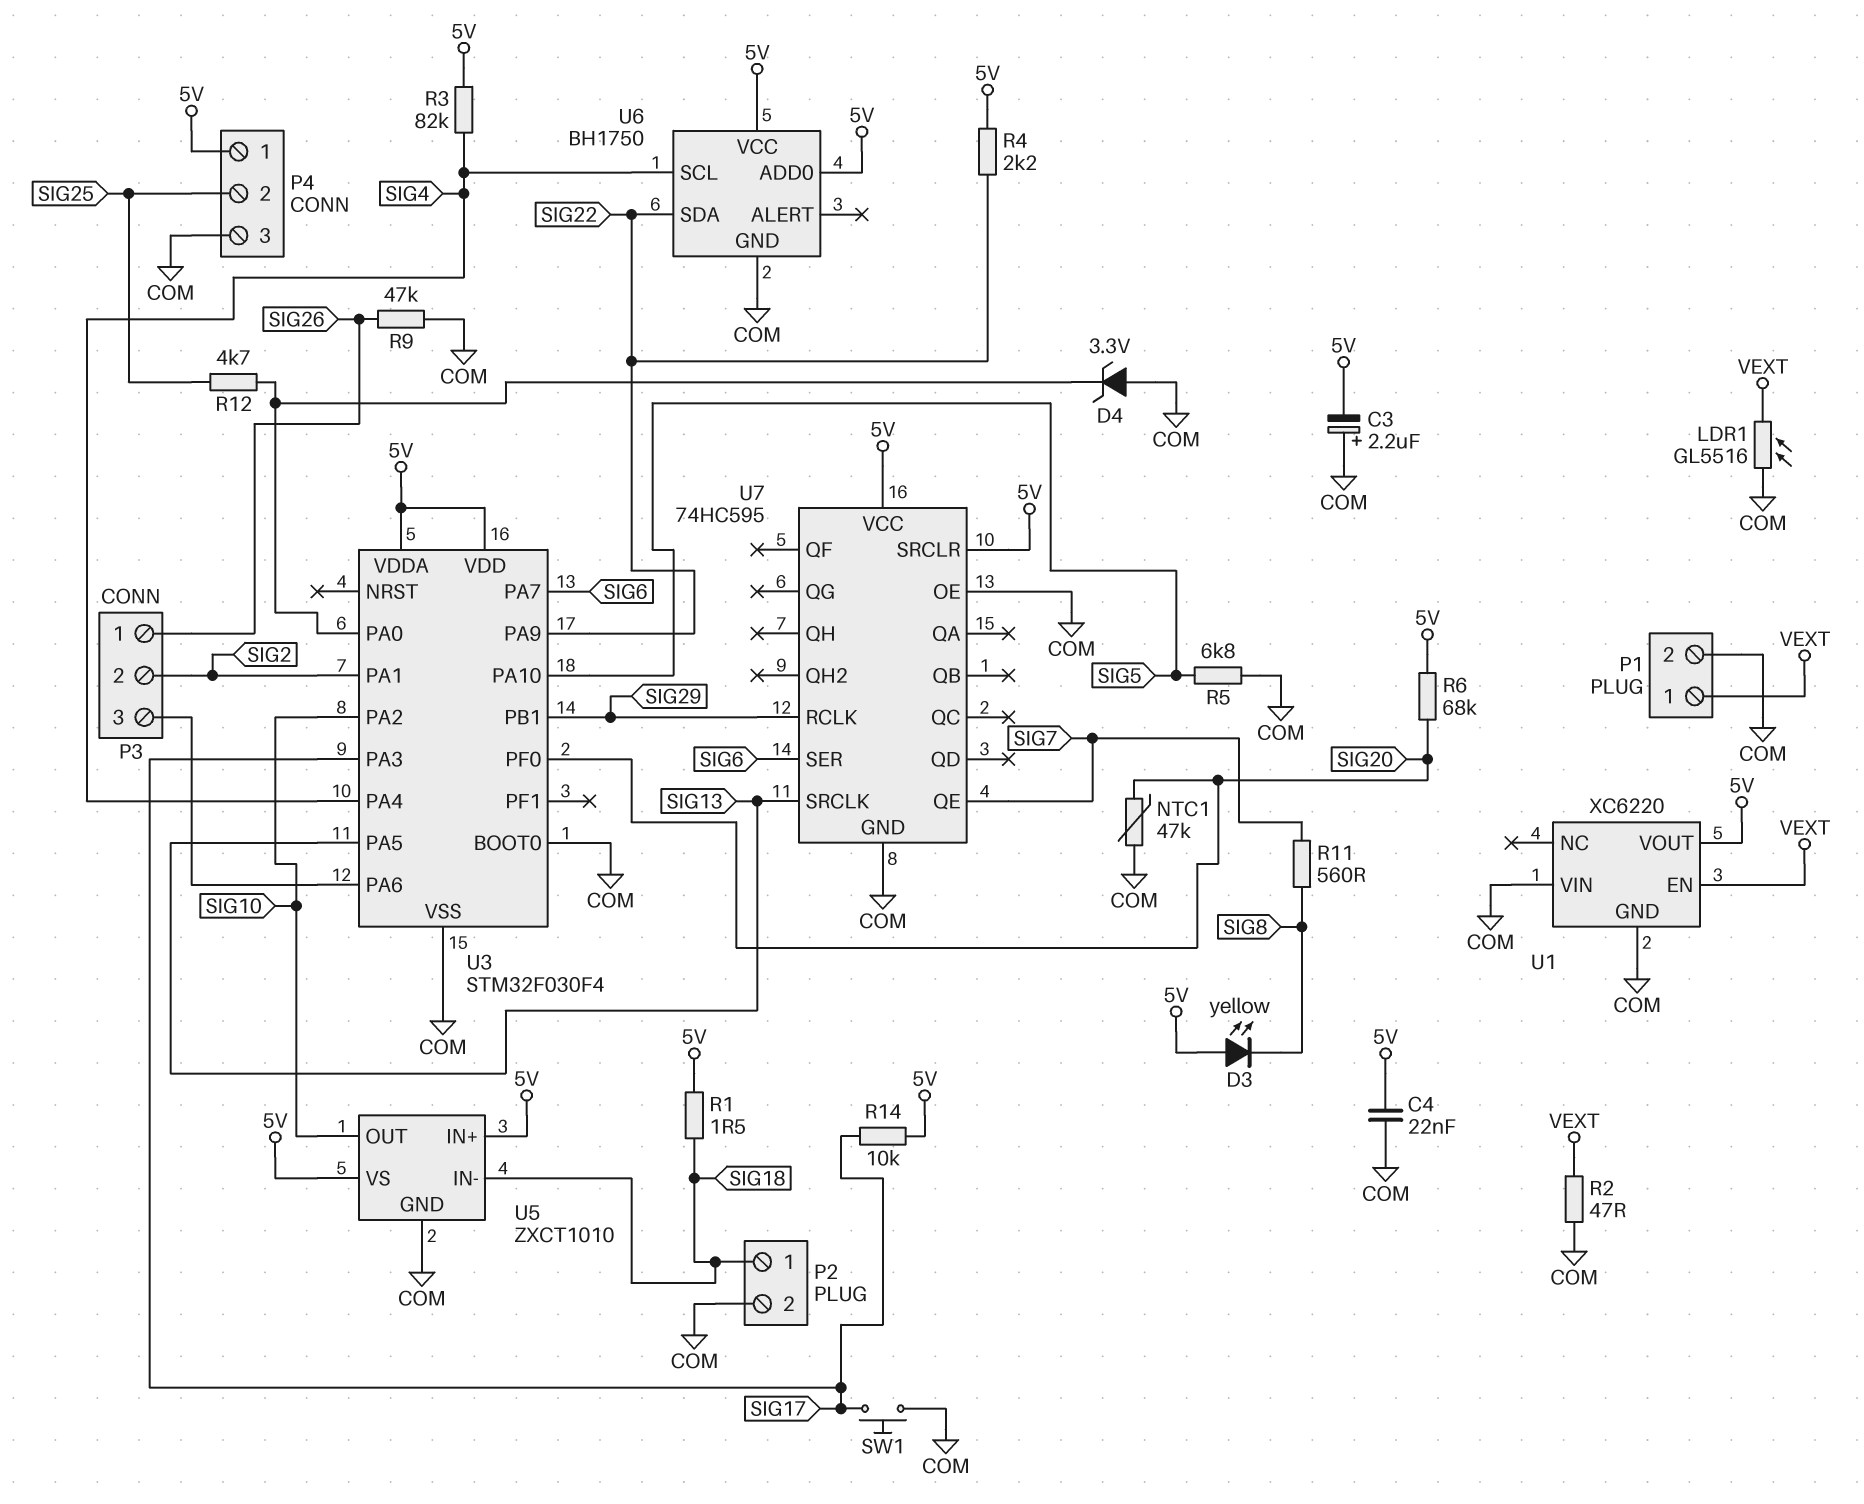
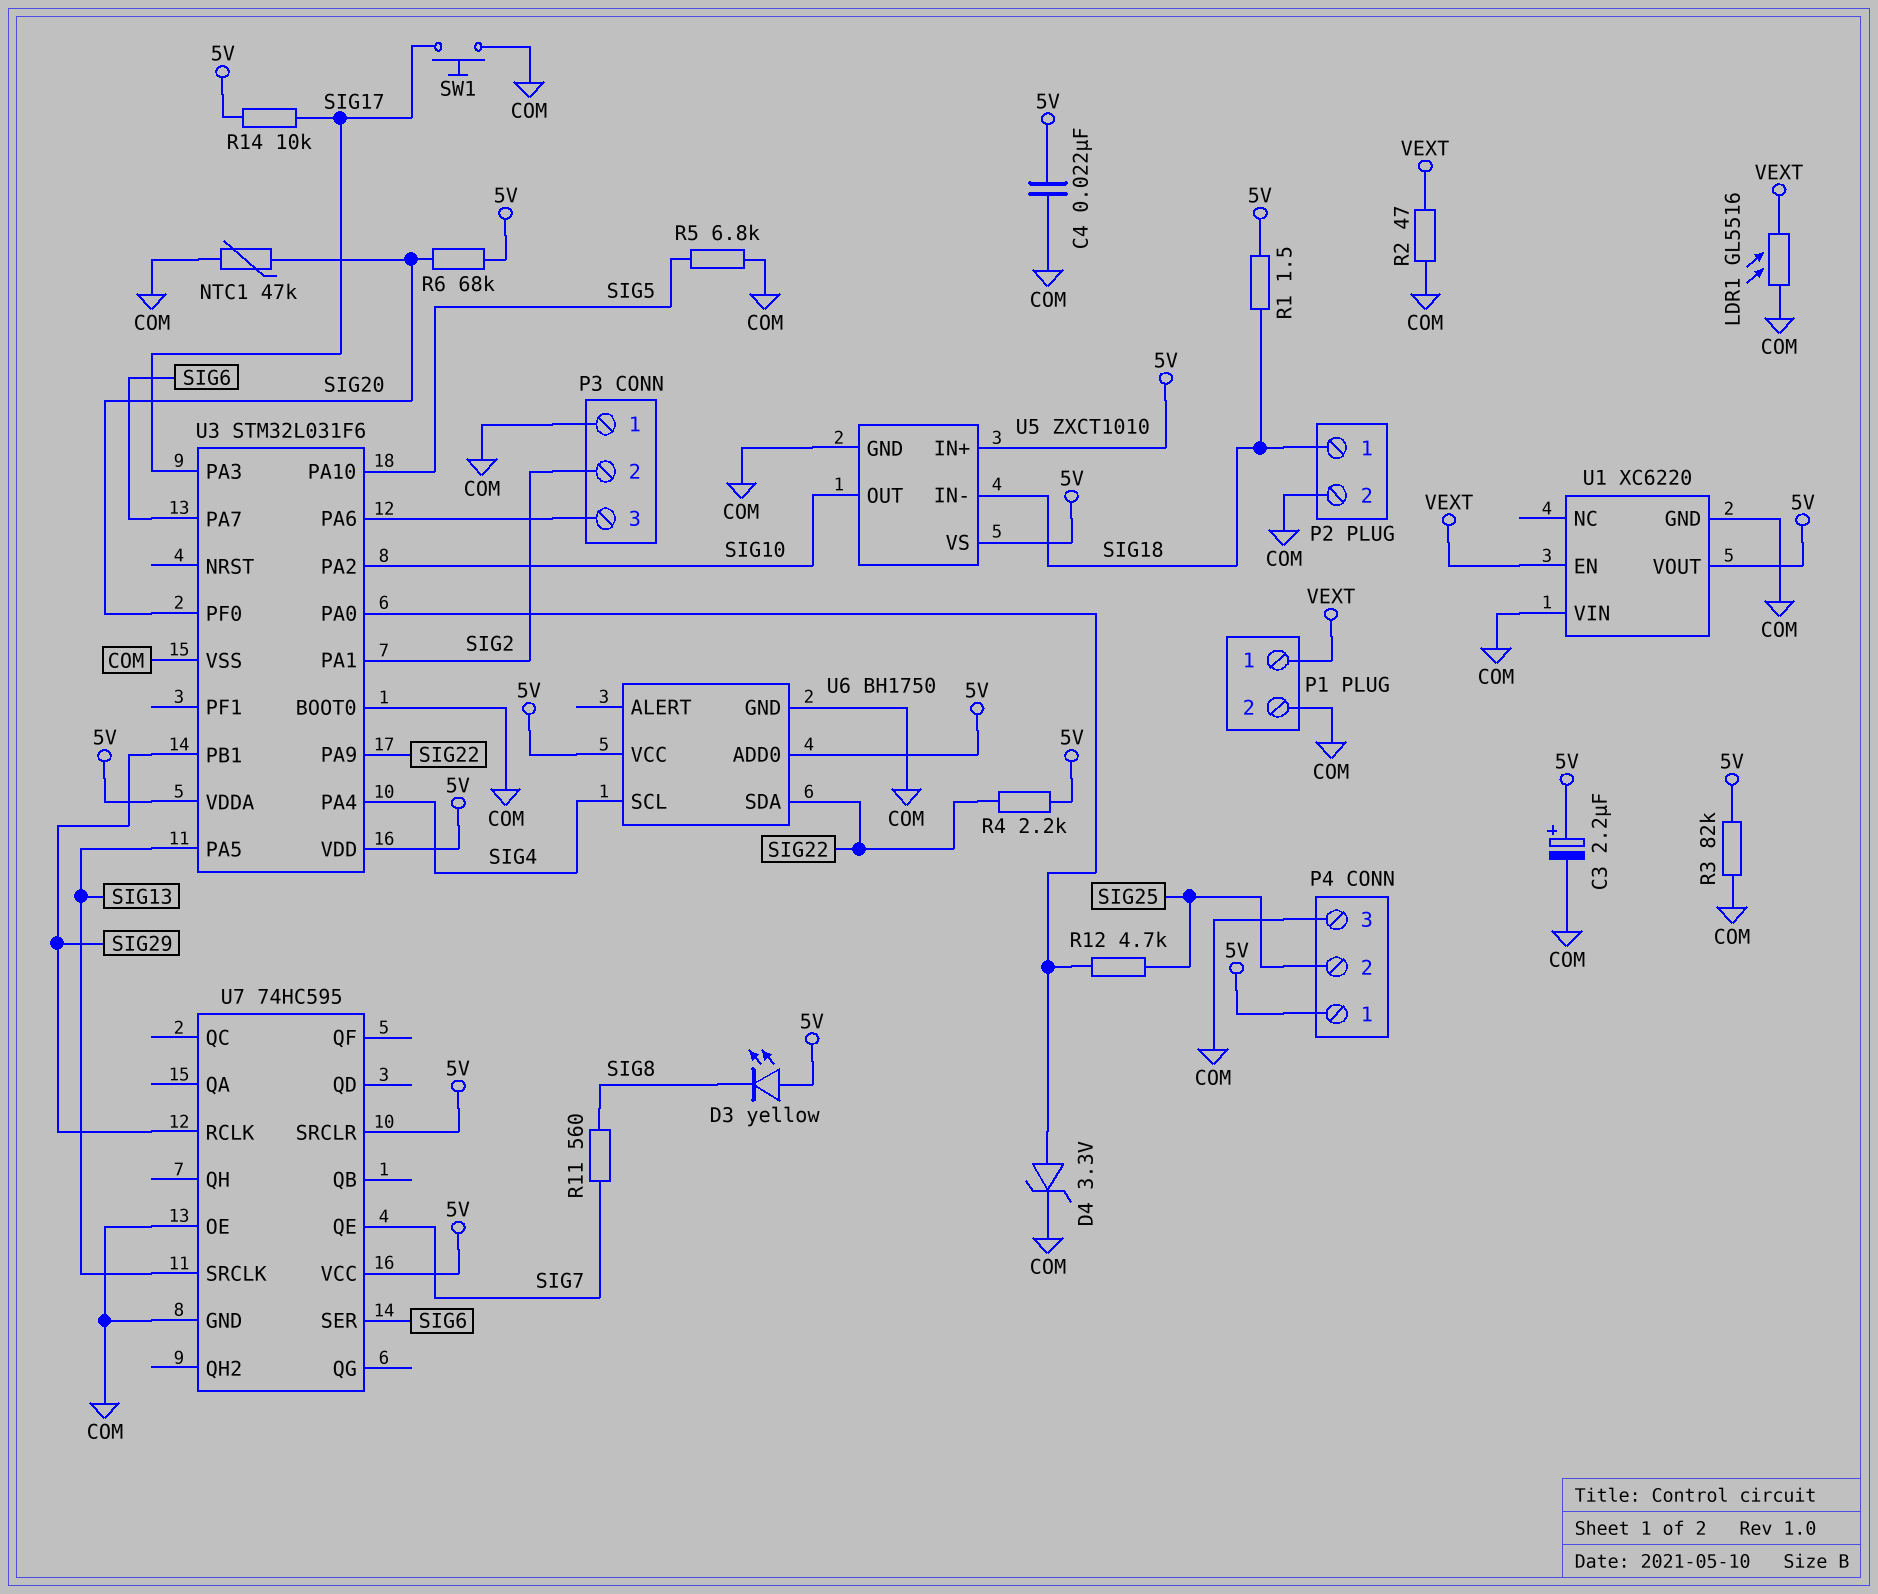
C3: 2.2uF (plus COM, minus 5V) -> 2.2uF (plus 5V, minus COM)
D4: zener 3.3V (A COM, K U3/PA0) -> zener 3.3V (A U3/PA0, K COM)
P3 pin 1: SIG26 -> COM
R3: 82k (5V, SIG4) -> 82k (5V, COM)
R9: 47k (COM, SIG26) -> none
U3: STM32F030F4 -> STM32L031F6

